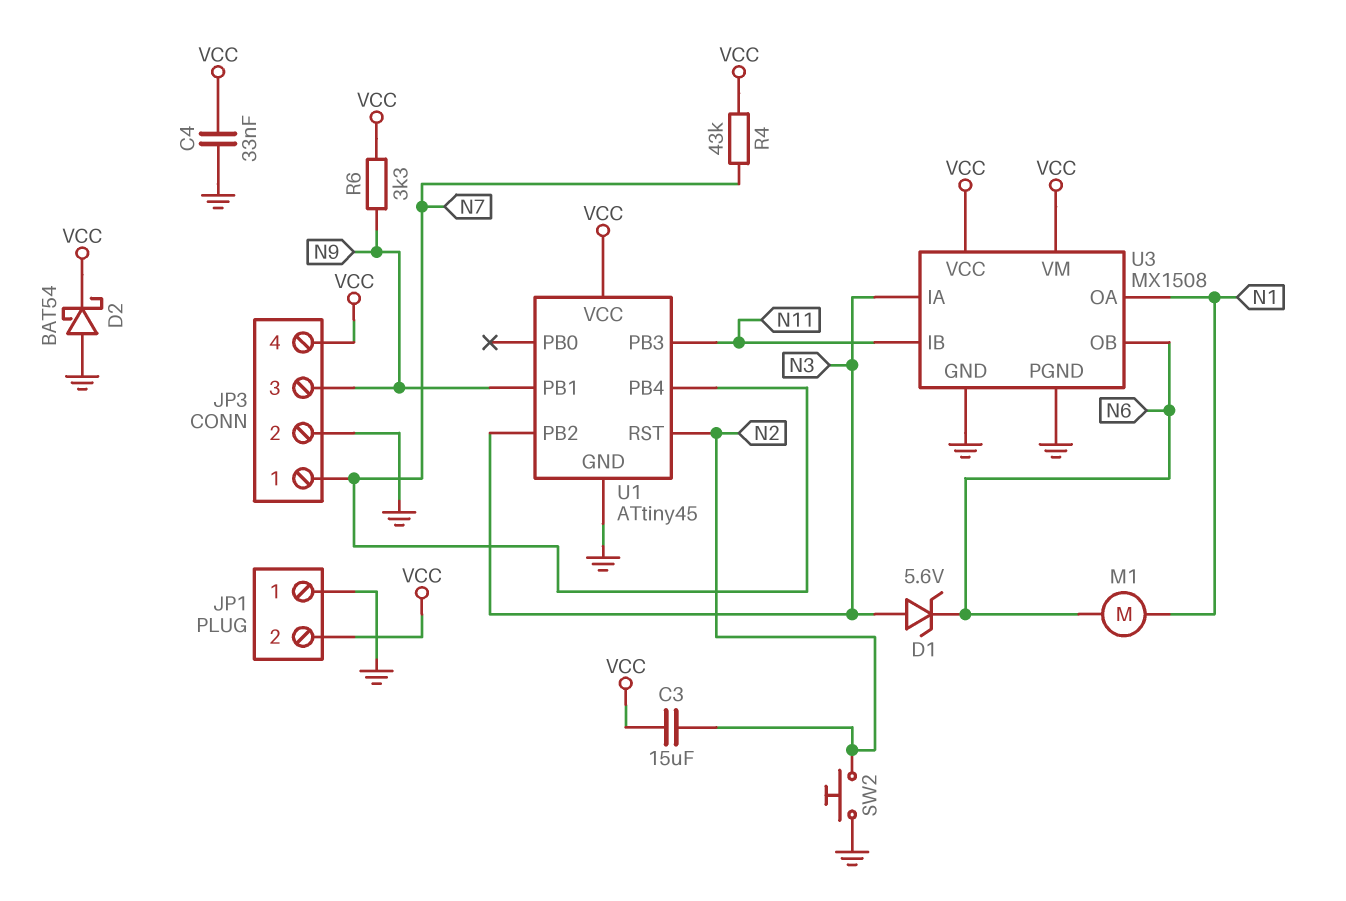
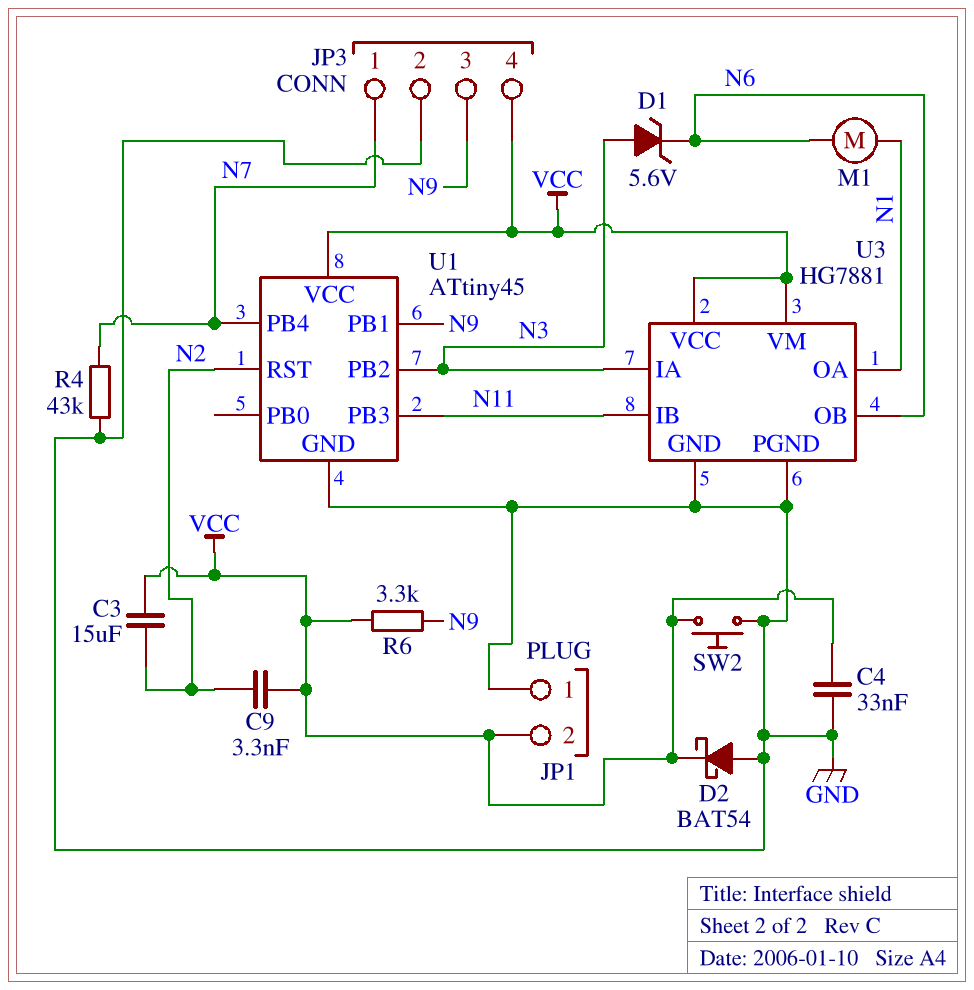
C9: none -> 3.3nF (N2, VCC)
R4: 43k (N7, VCC) -> 43k (GND, N7)
SW2: button (GND, N2) -> button (GND, VCC)
U3: MX1508 -> HG7881

